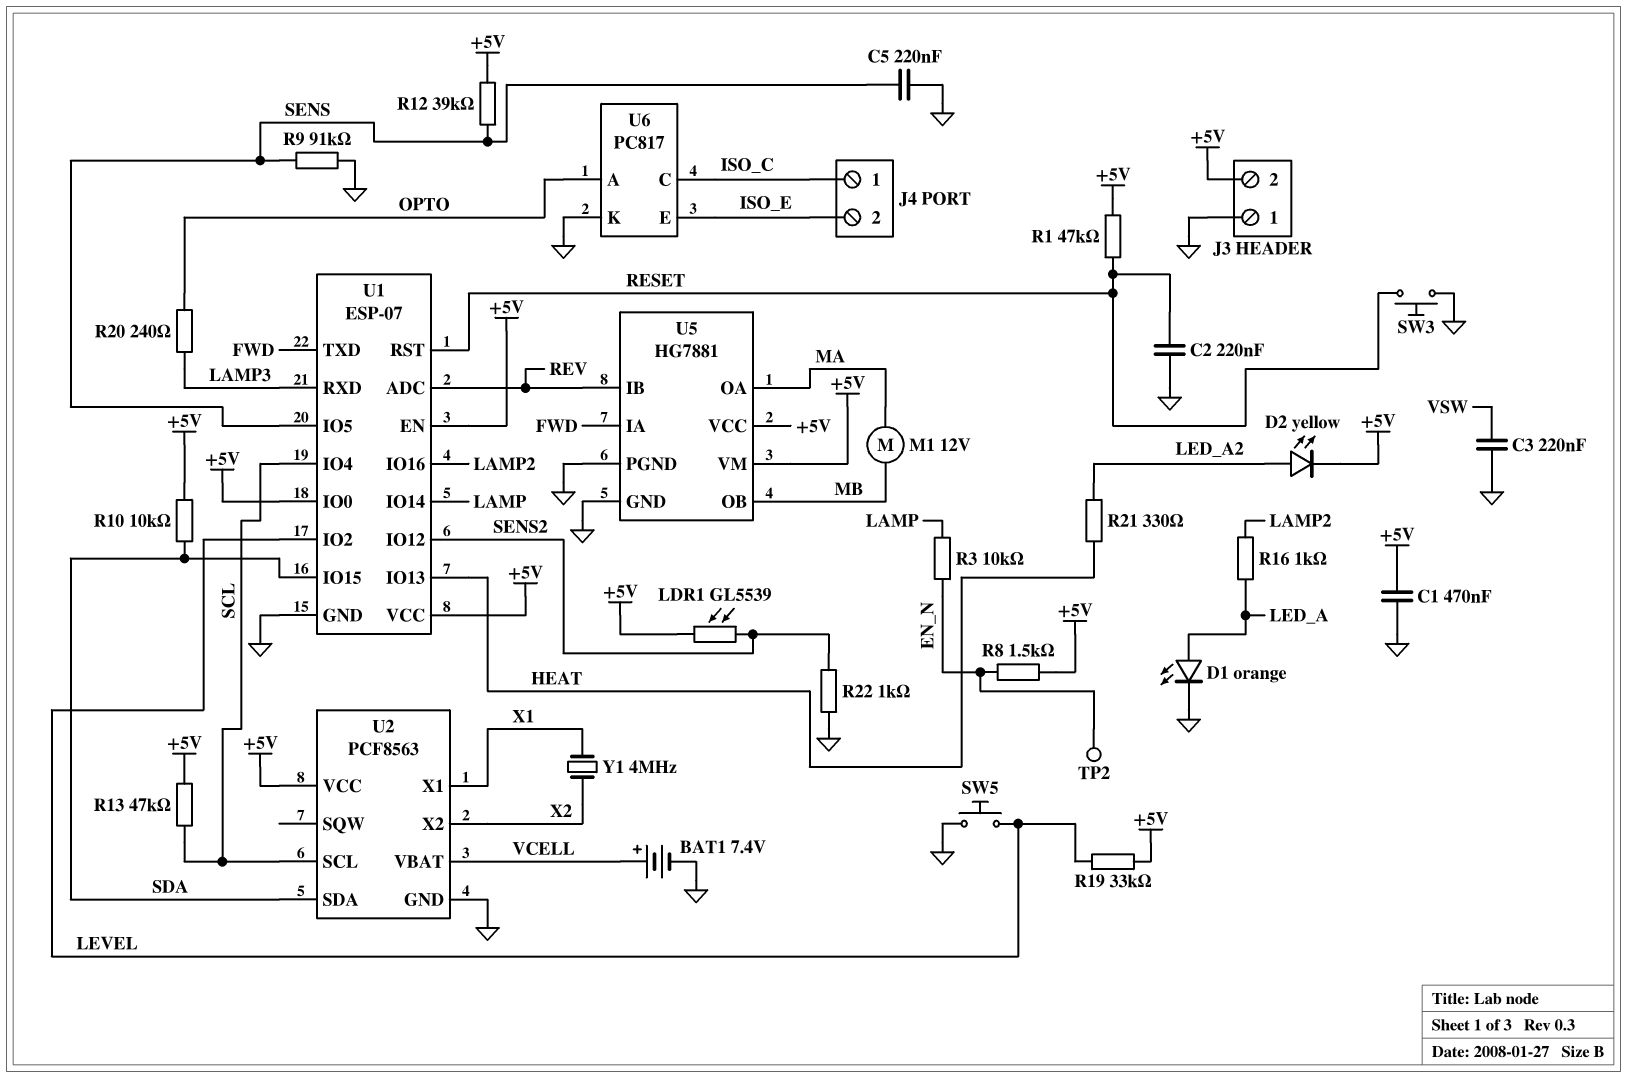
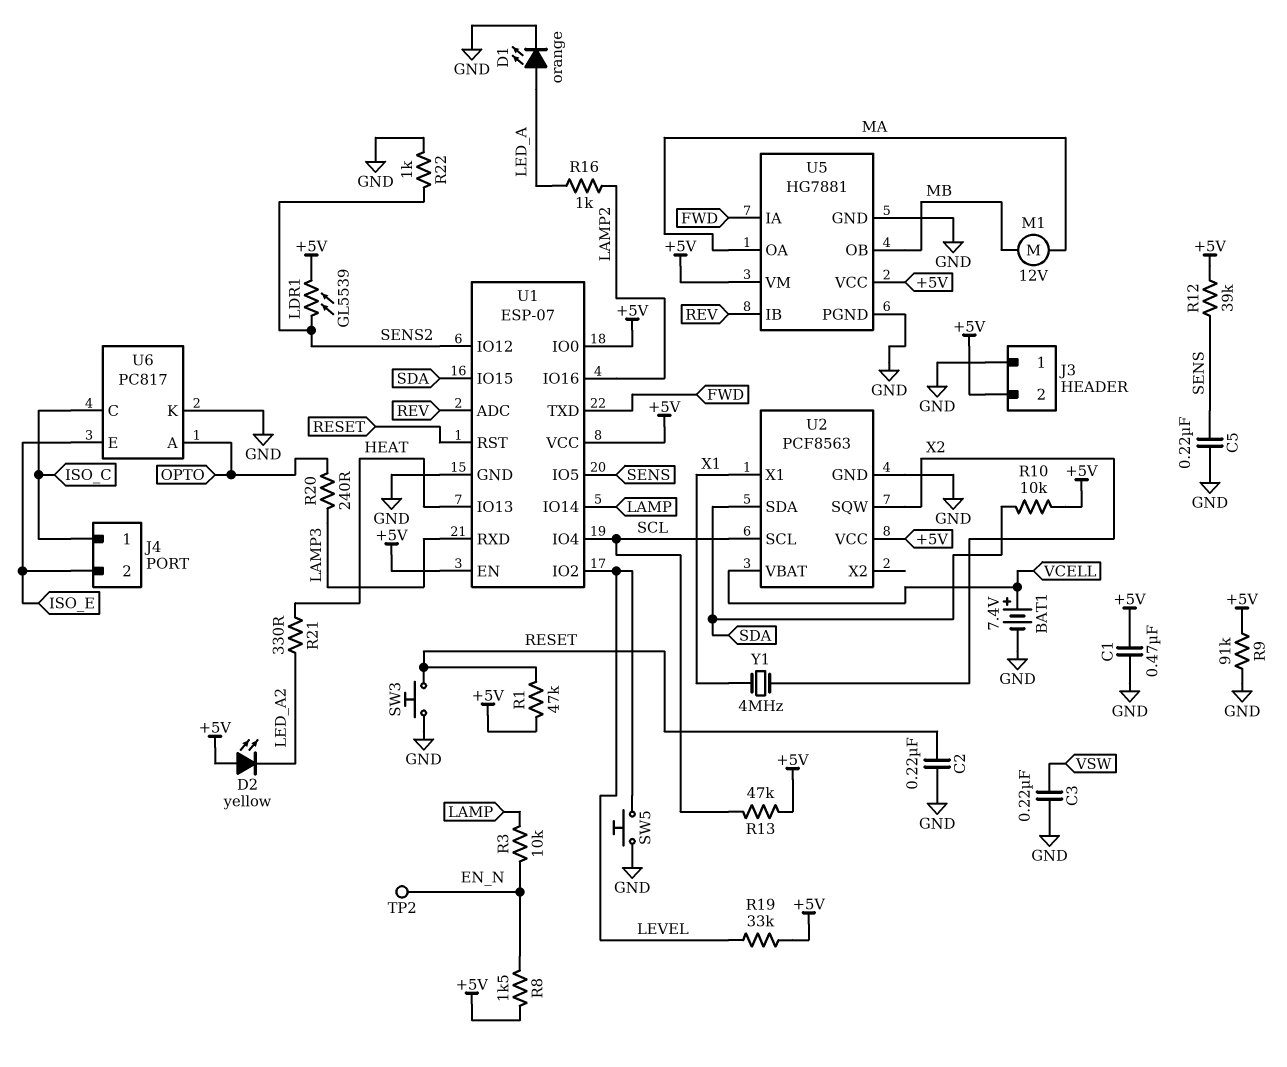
D2: LED yellow (A LED_A2, K +5V) -> LED yellow (A +5V, K LED_A2)
R9: 91k (GND, SENS) -> 91k (+5V, GND)
U2 pin SQW: none -> X2
U2 pin X2: X2 -> none

